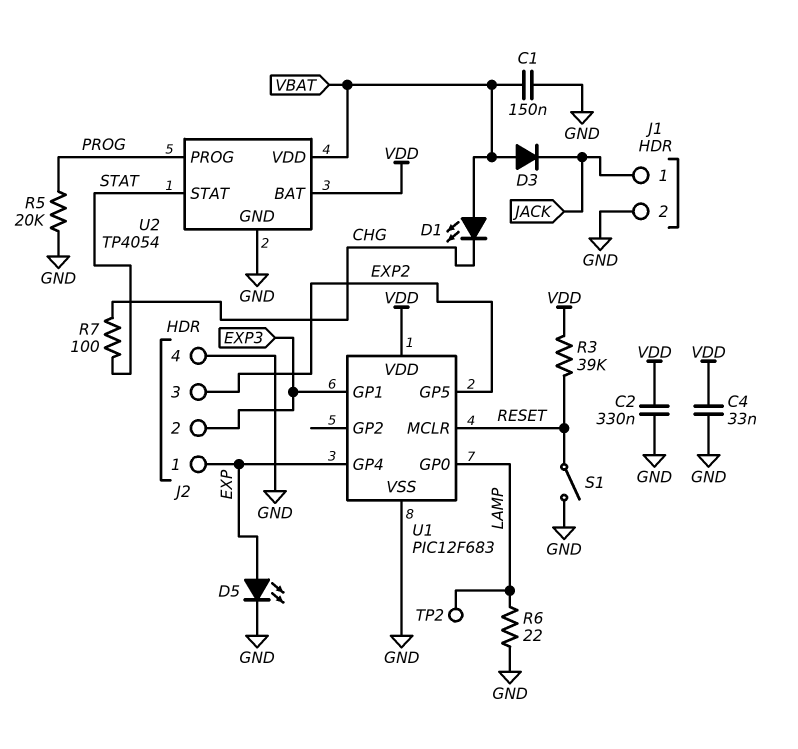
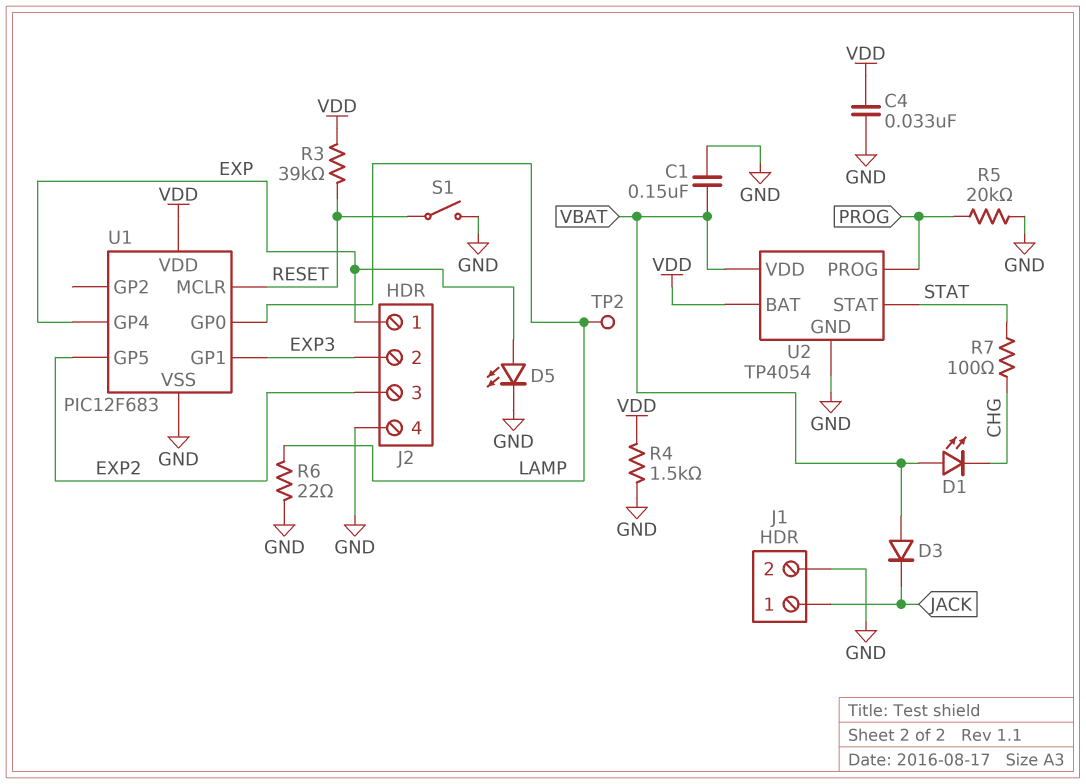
C2: 330nF (GND, VDD) -> none
R4: none -> 1.5k (GND, VDD)

